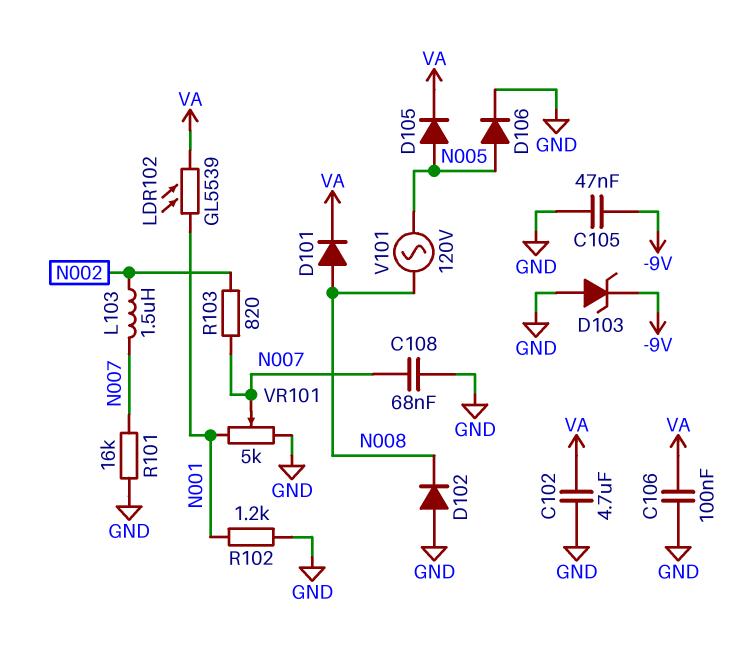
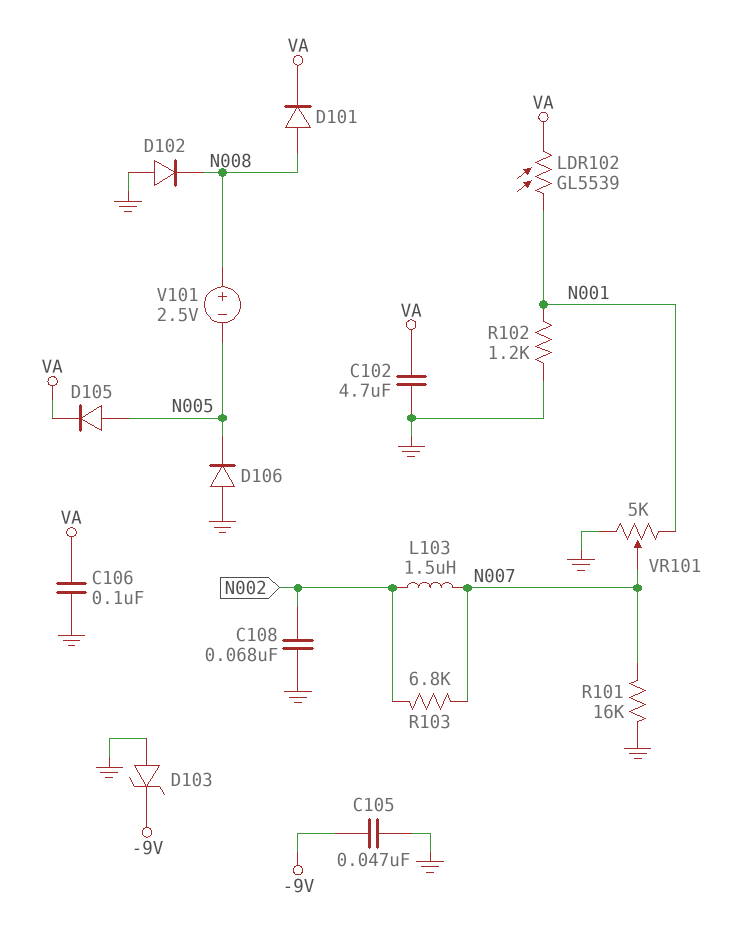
C108: 68nF (GND, N007) -> 68nF (GND, N002)
D106: diode (A N005, K GND) -> diode (A GND, K N005)
R103: 820 (N002, N007) -> 6.8k (N002, N007)
V101: AC 120V (N005, N008) -> 2.5V (plus N008, minus N005)

